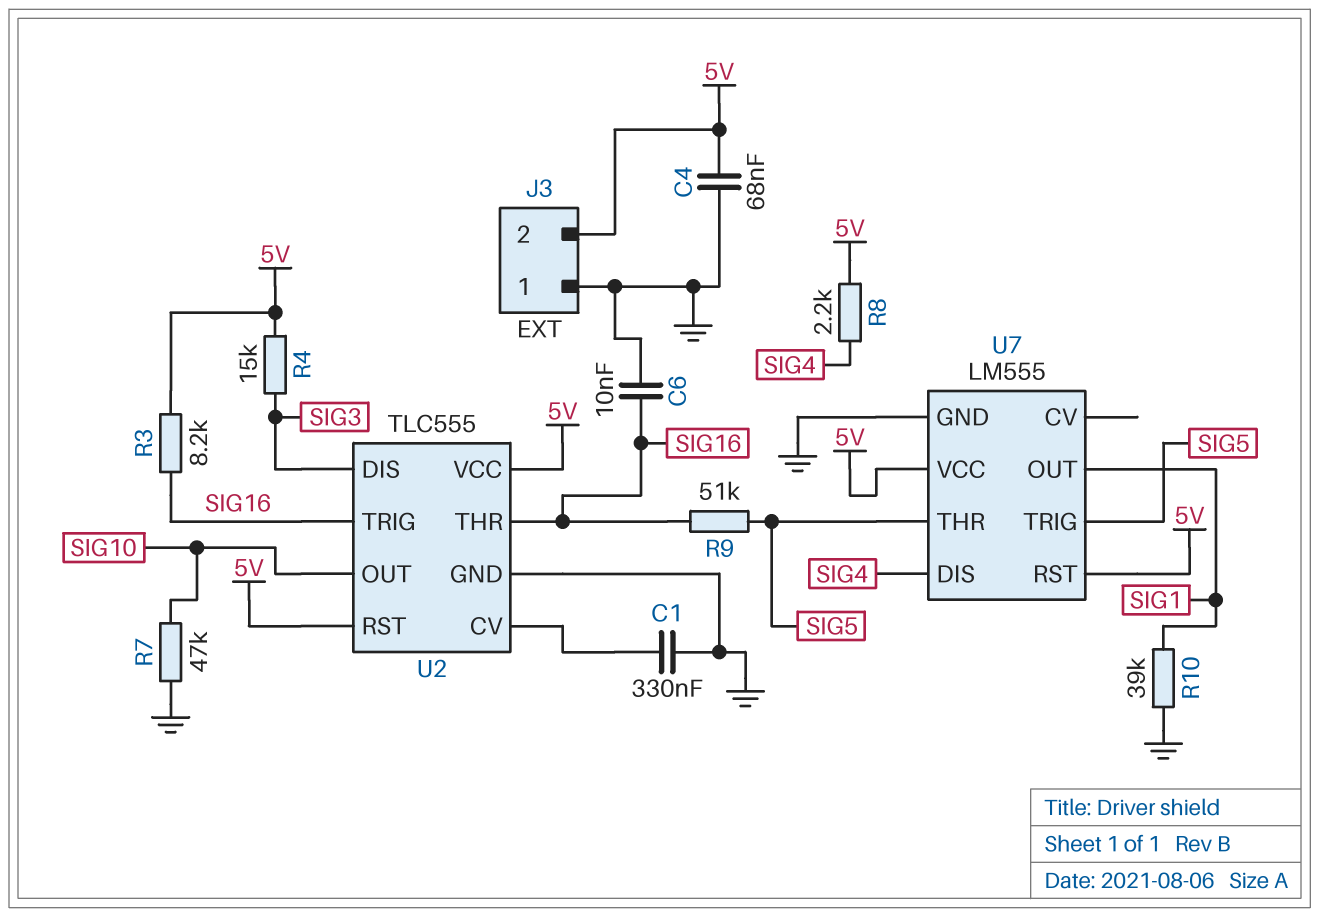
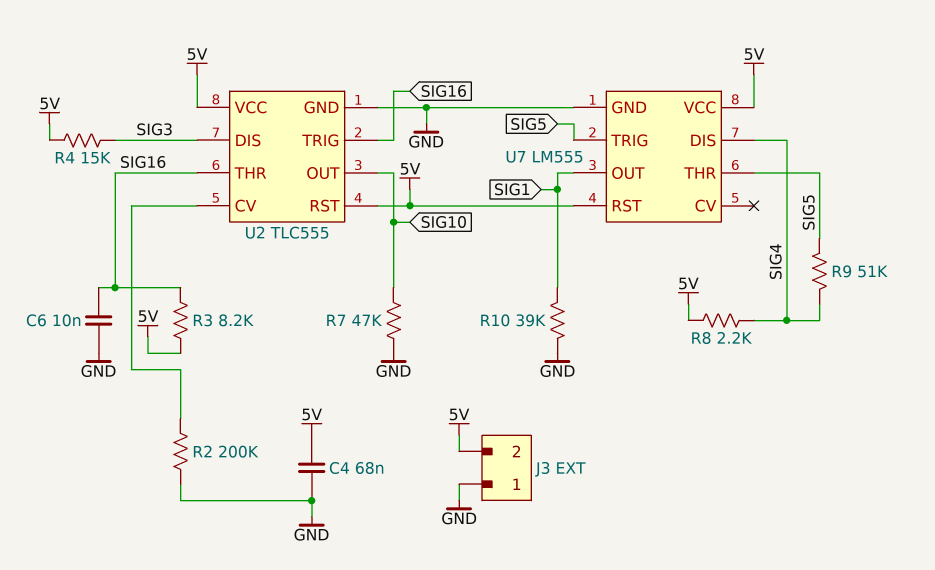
C1: 330nF (GND, U2/CV) -> none
R2: none -> 200k (GND, U2/CV)
R9: 51k (SIG5, SIG16) -> 51k (SIG4, SIG5)

